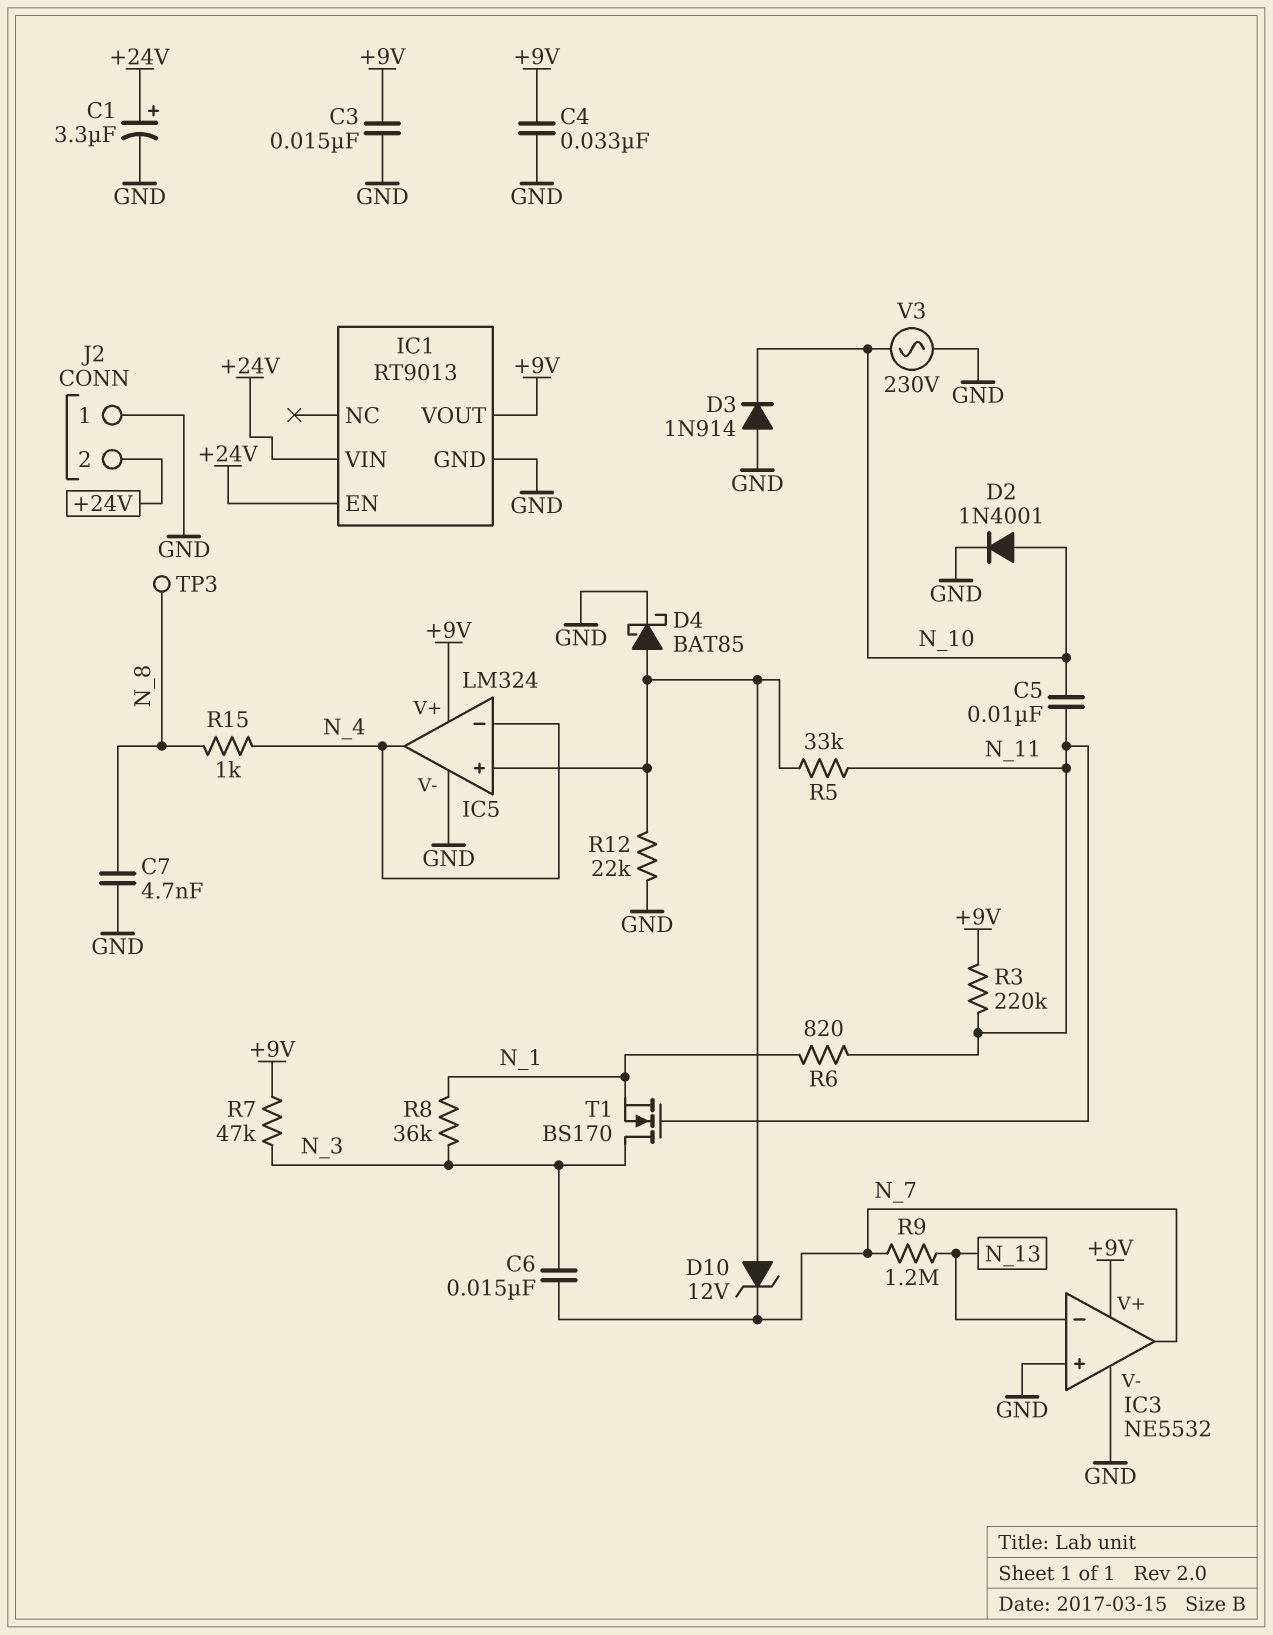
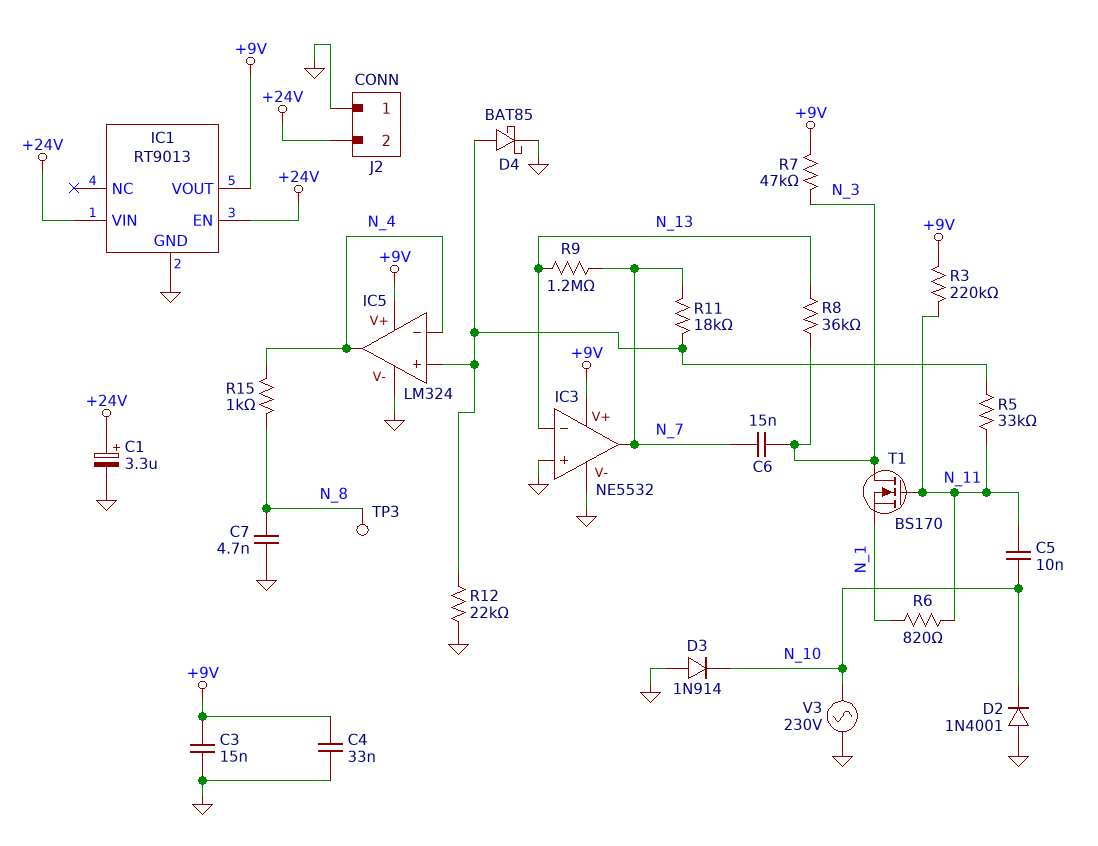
D2: diode 1N4001 (A N_10, K GND) -> diode 1N4001 (A GND, K N_10)
D10: zener 12V (A IC5/in+, K N_7) -> none
R8: 36k (N_1, N_3) -> 36k (N_3, N_13)
R11: none -> 18k (IC5/in+, N_7)

